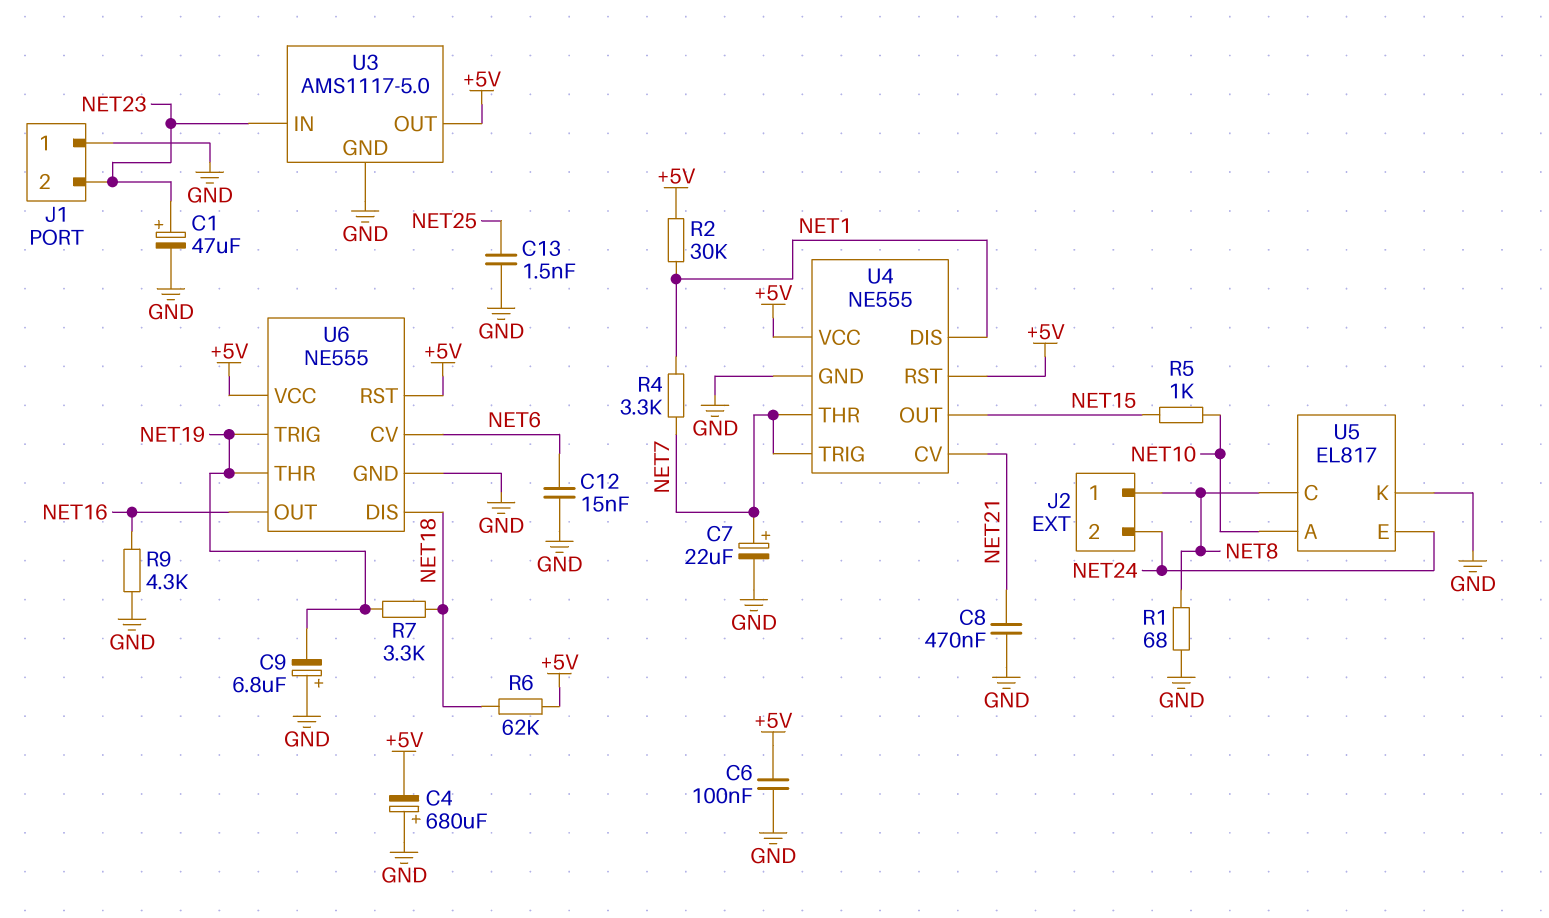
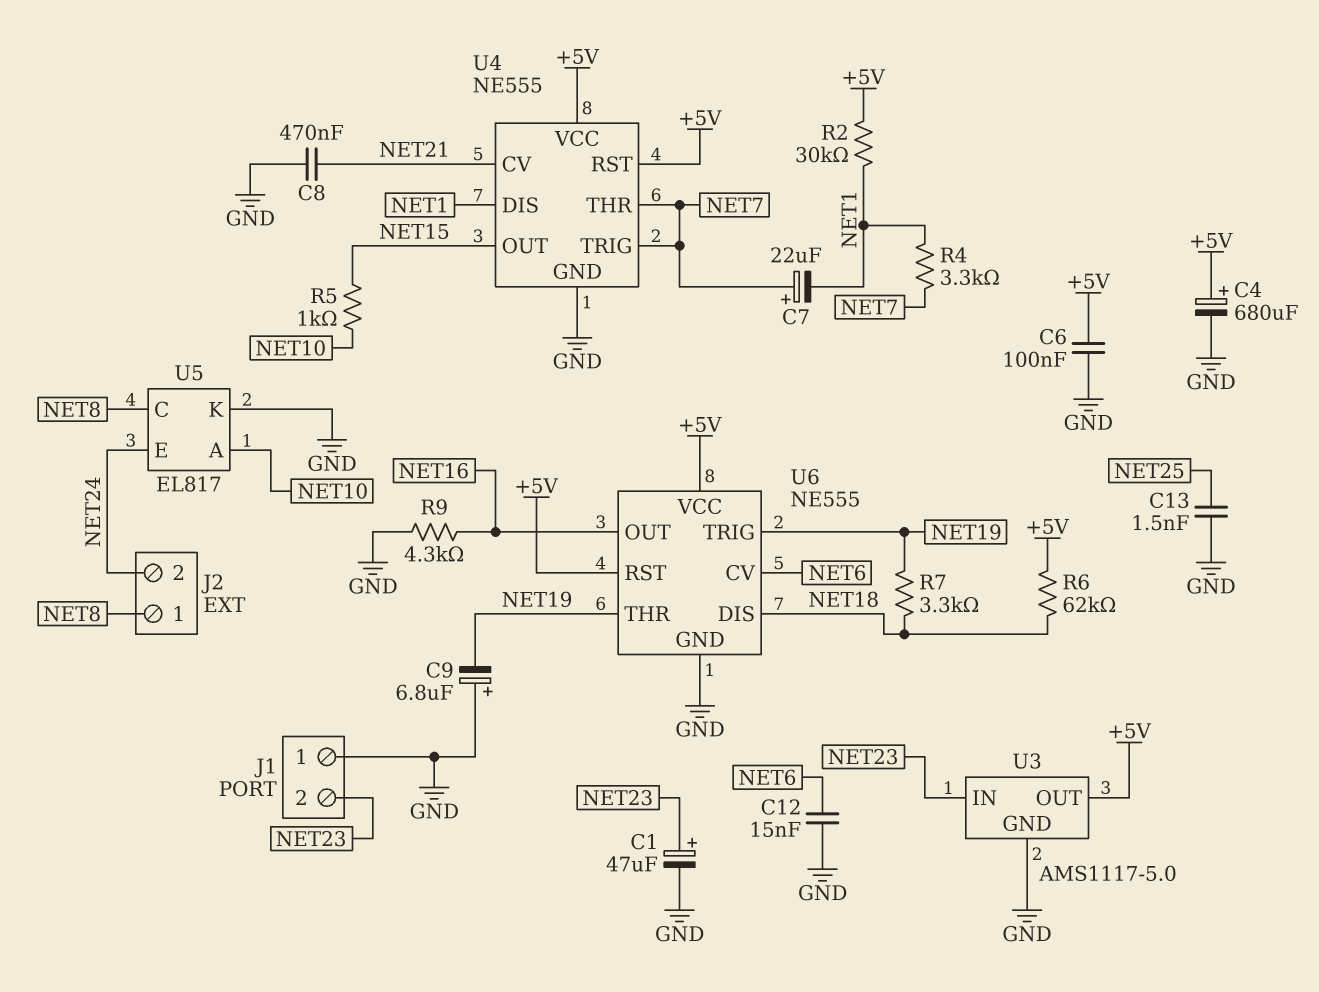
C4: 680uF (plus GND, minus +5V) -> 680uF (plus +5V, minus GND)
C7: 22uF (plus NET7, minus GND) -> 22uF (plus NET7, minus NET1)
R1: 68 (GND, NET8) -> none

